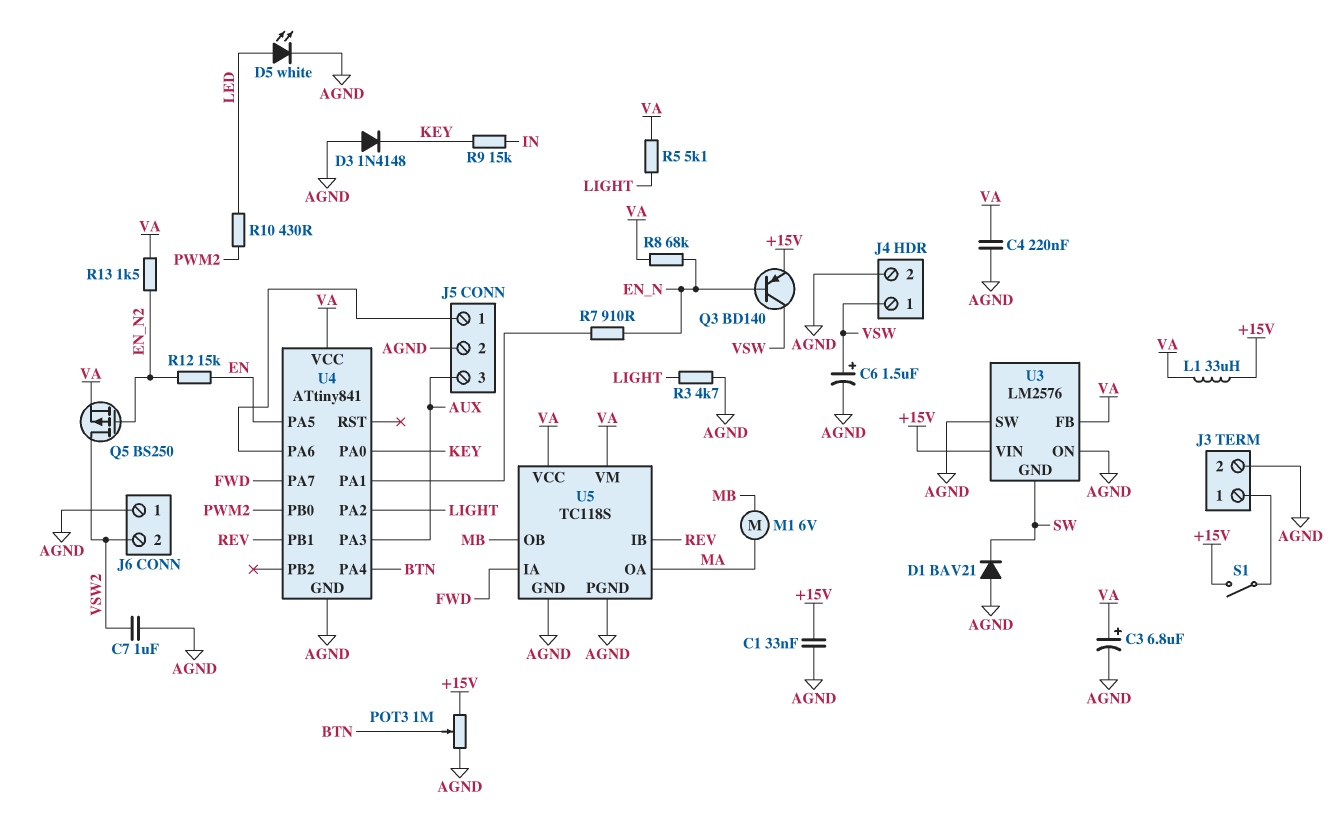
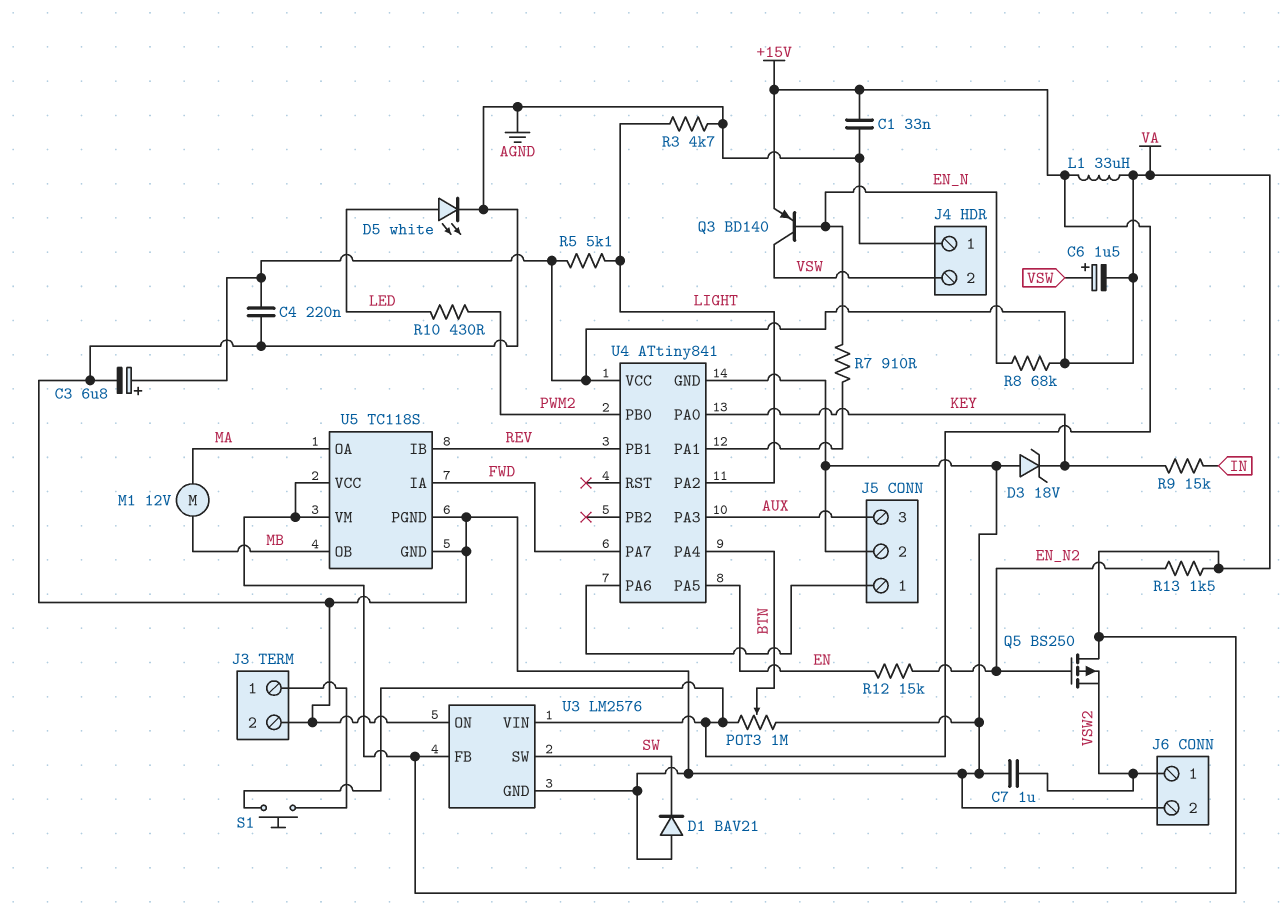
C6: 1.5uF (plus VSW, minus AGND) -> 1.5uF (plus VSW, minus VA)
D3: diode 1N4148 (A AGND, K KEY) -> zener 18V (A AGND, K KEY)
J4 pin 1: VSW -> AGND
J4 pin 2: AGND -> VSW
J6 pin 1: AGND -> VSW2
J6 pin 2: VSW2 -> AGND
M1: motor 6V (MA, MB) -> motor 12V (MA, MB)
Q5: PMOS BS250 (G EN_N2, D VSW2, S VA) -> PMOS BS250 (G EN_N2, D VA, S VSW2)
S1: switch (+15V, J3/1) -> button (+15V, J3/1)
U3 pin GND: SW -> AGND
U3 pin SW: AGND -> SW

